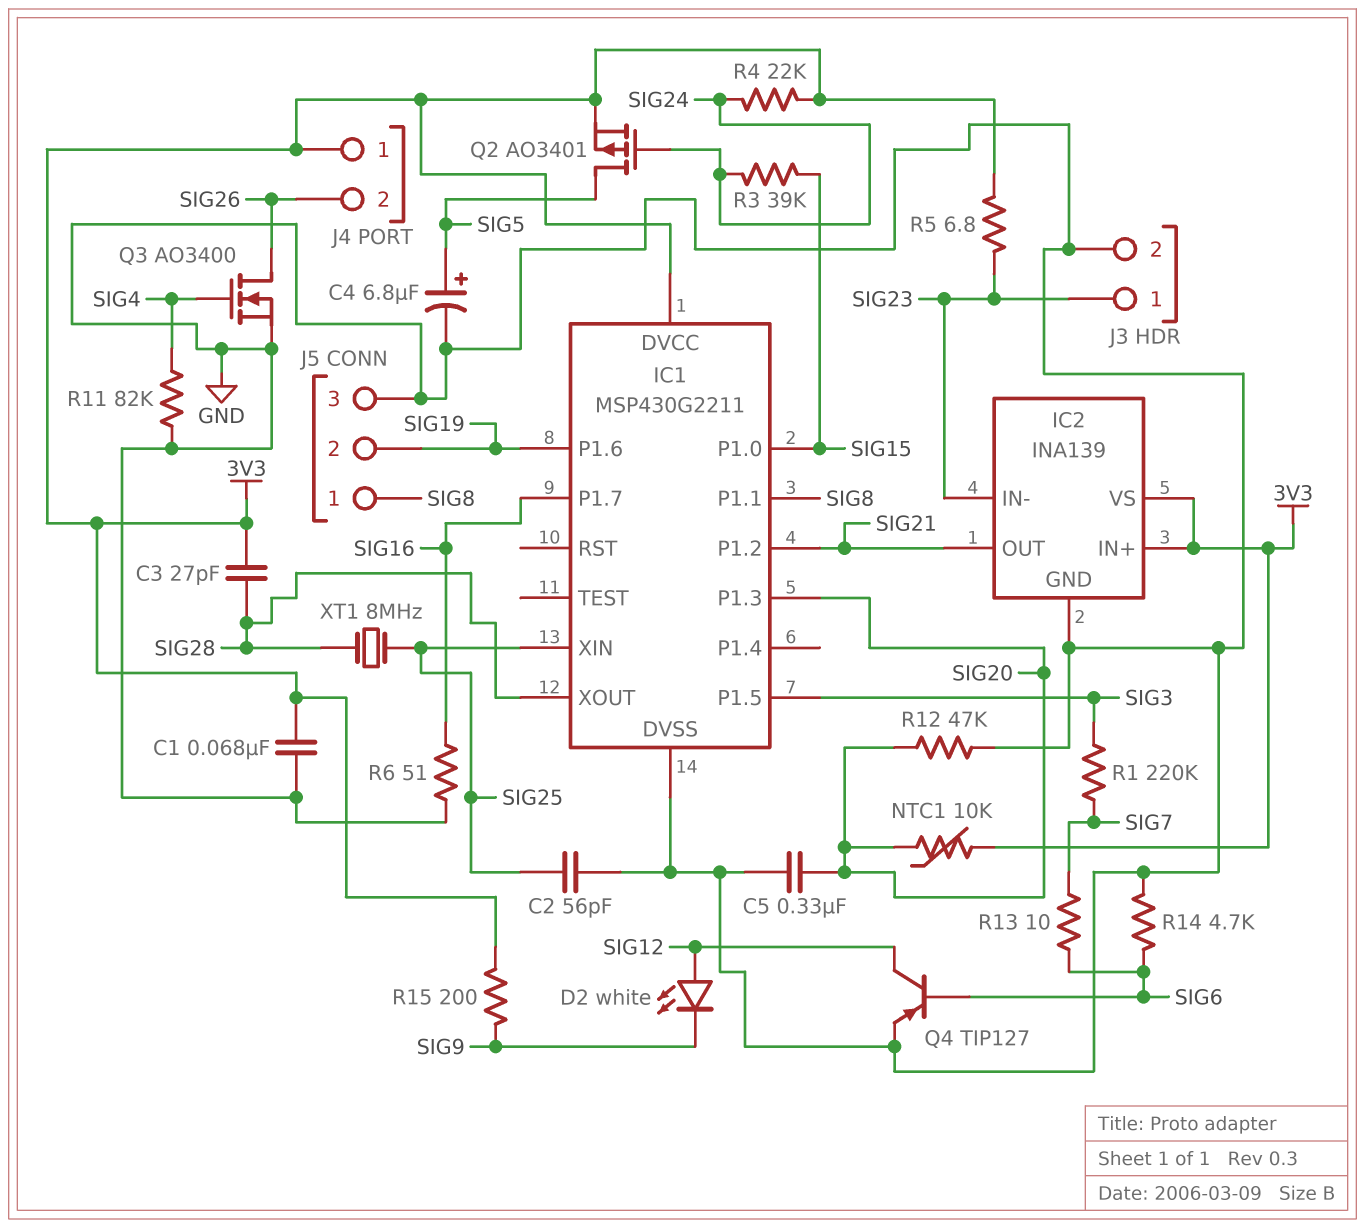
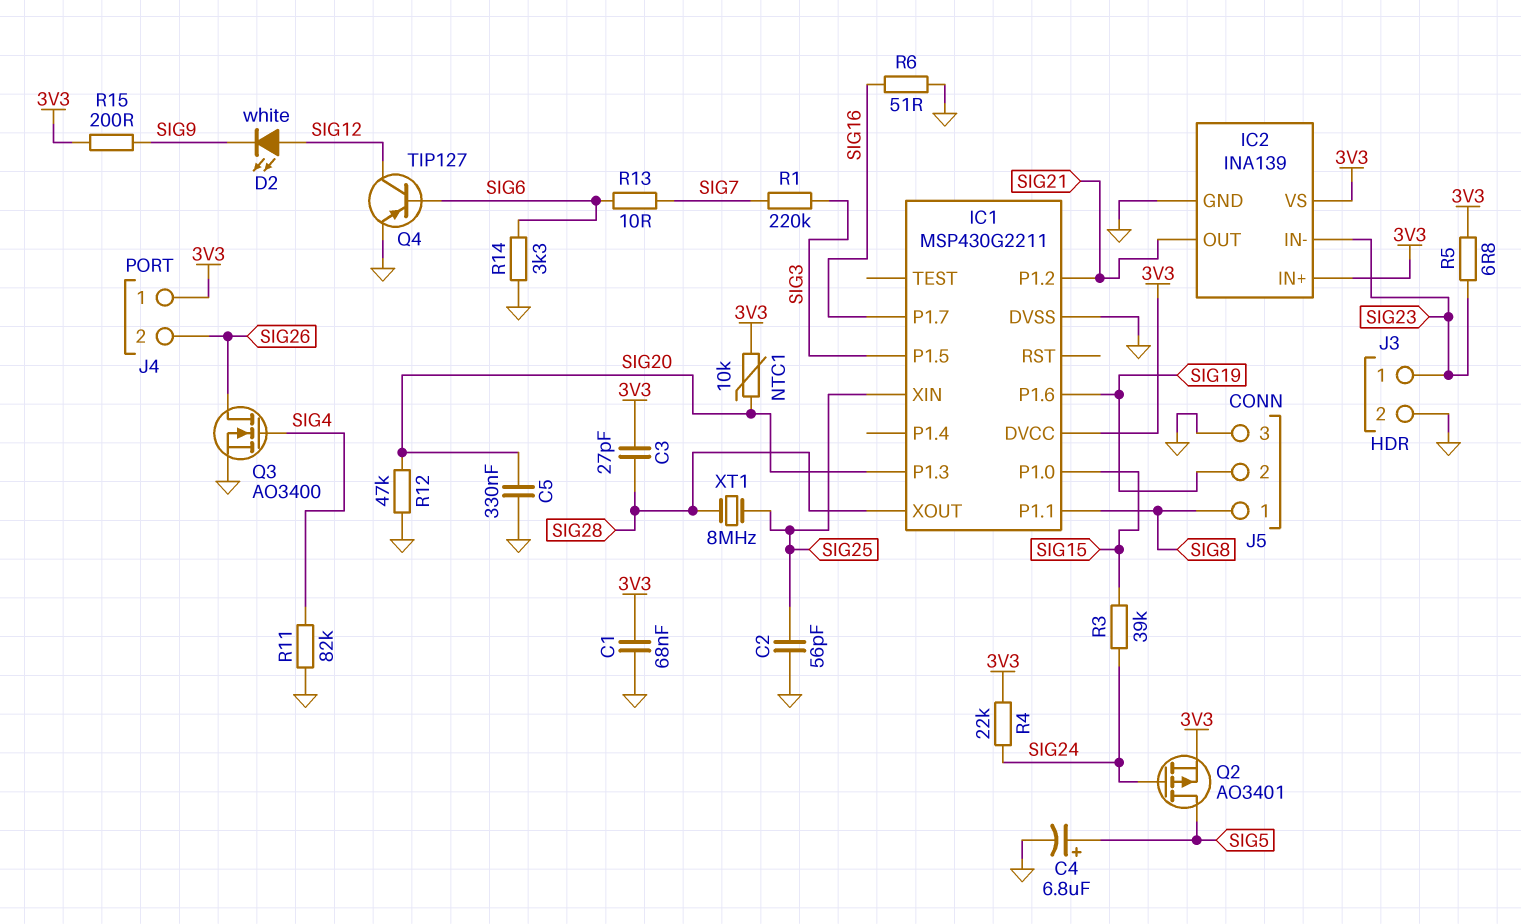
R14: 4.7k (GND, SIG6) -> 3.3k (GND, SIG6)

